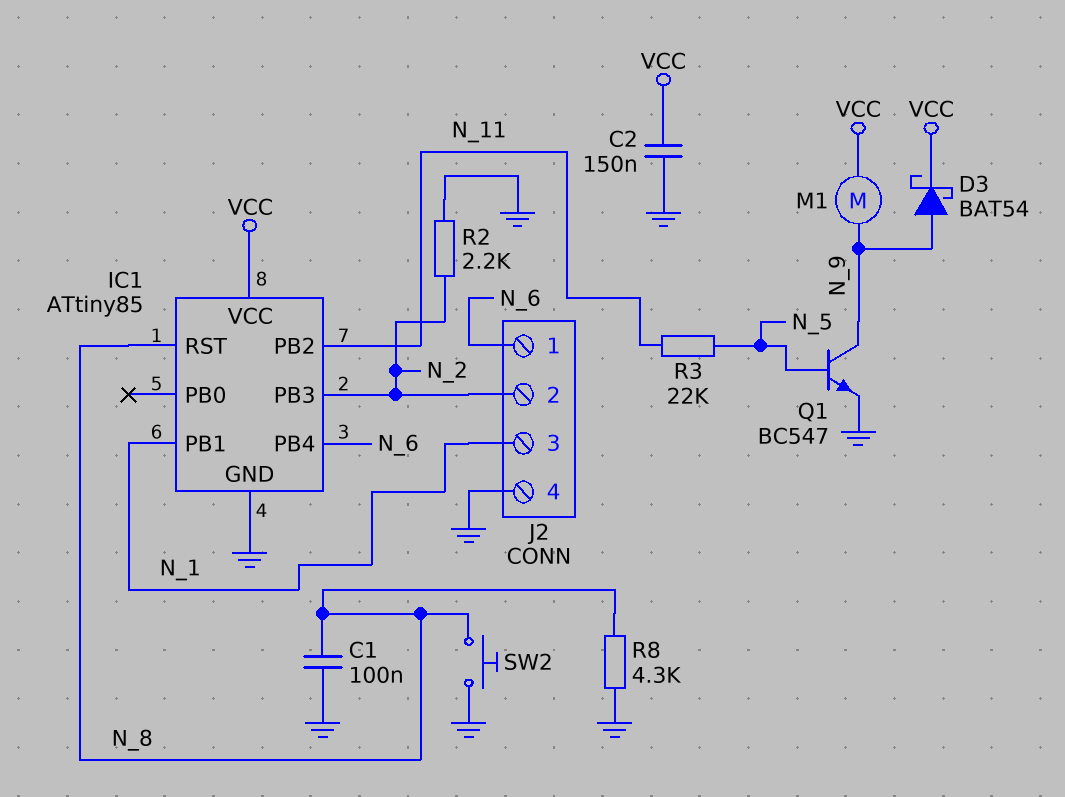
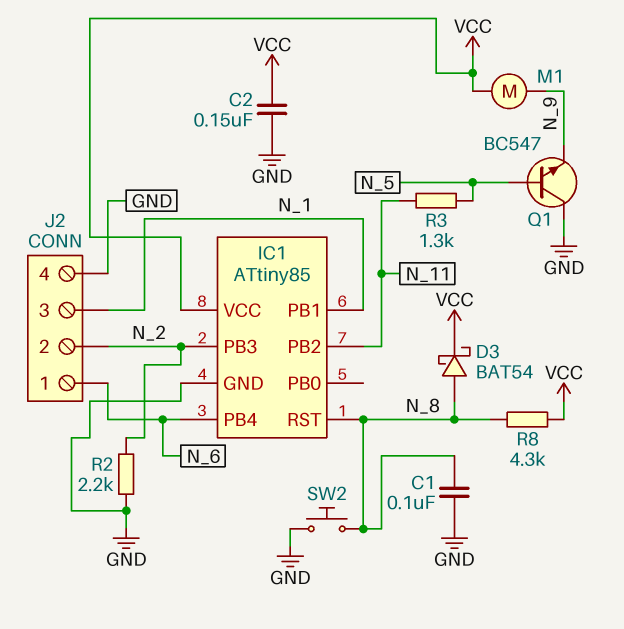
D3: schottky BAT54 (A N_9, K VCC) -> schottky BAT54 (A N_8, K VCC)
Q1: NPN BC547 (B N_5, C N_9, E GND) -> NPN BC547 (B N_5, C GND, E N_9)
R3: 22k (N_5, N_11) -> 1.3k (N_5, N_11)
R8: 4.3k (GND, N_8) -> 4.3k (N_8, VCC)

